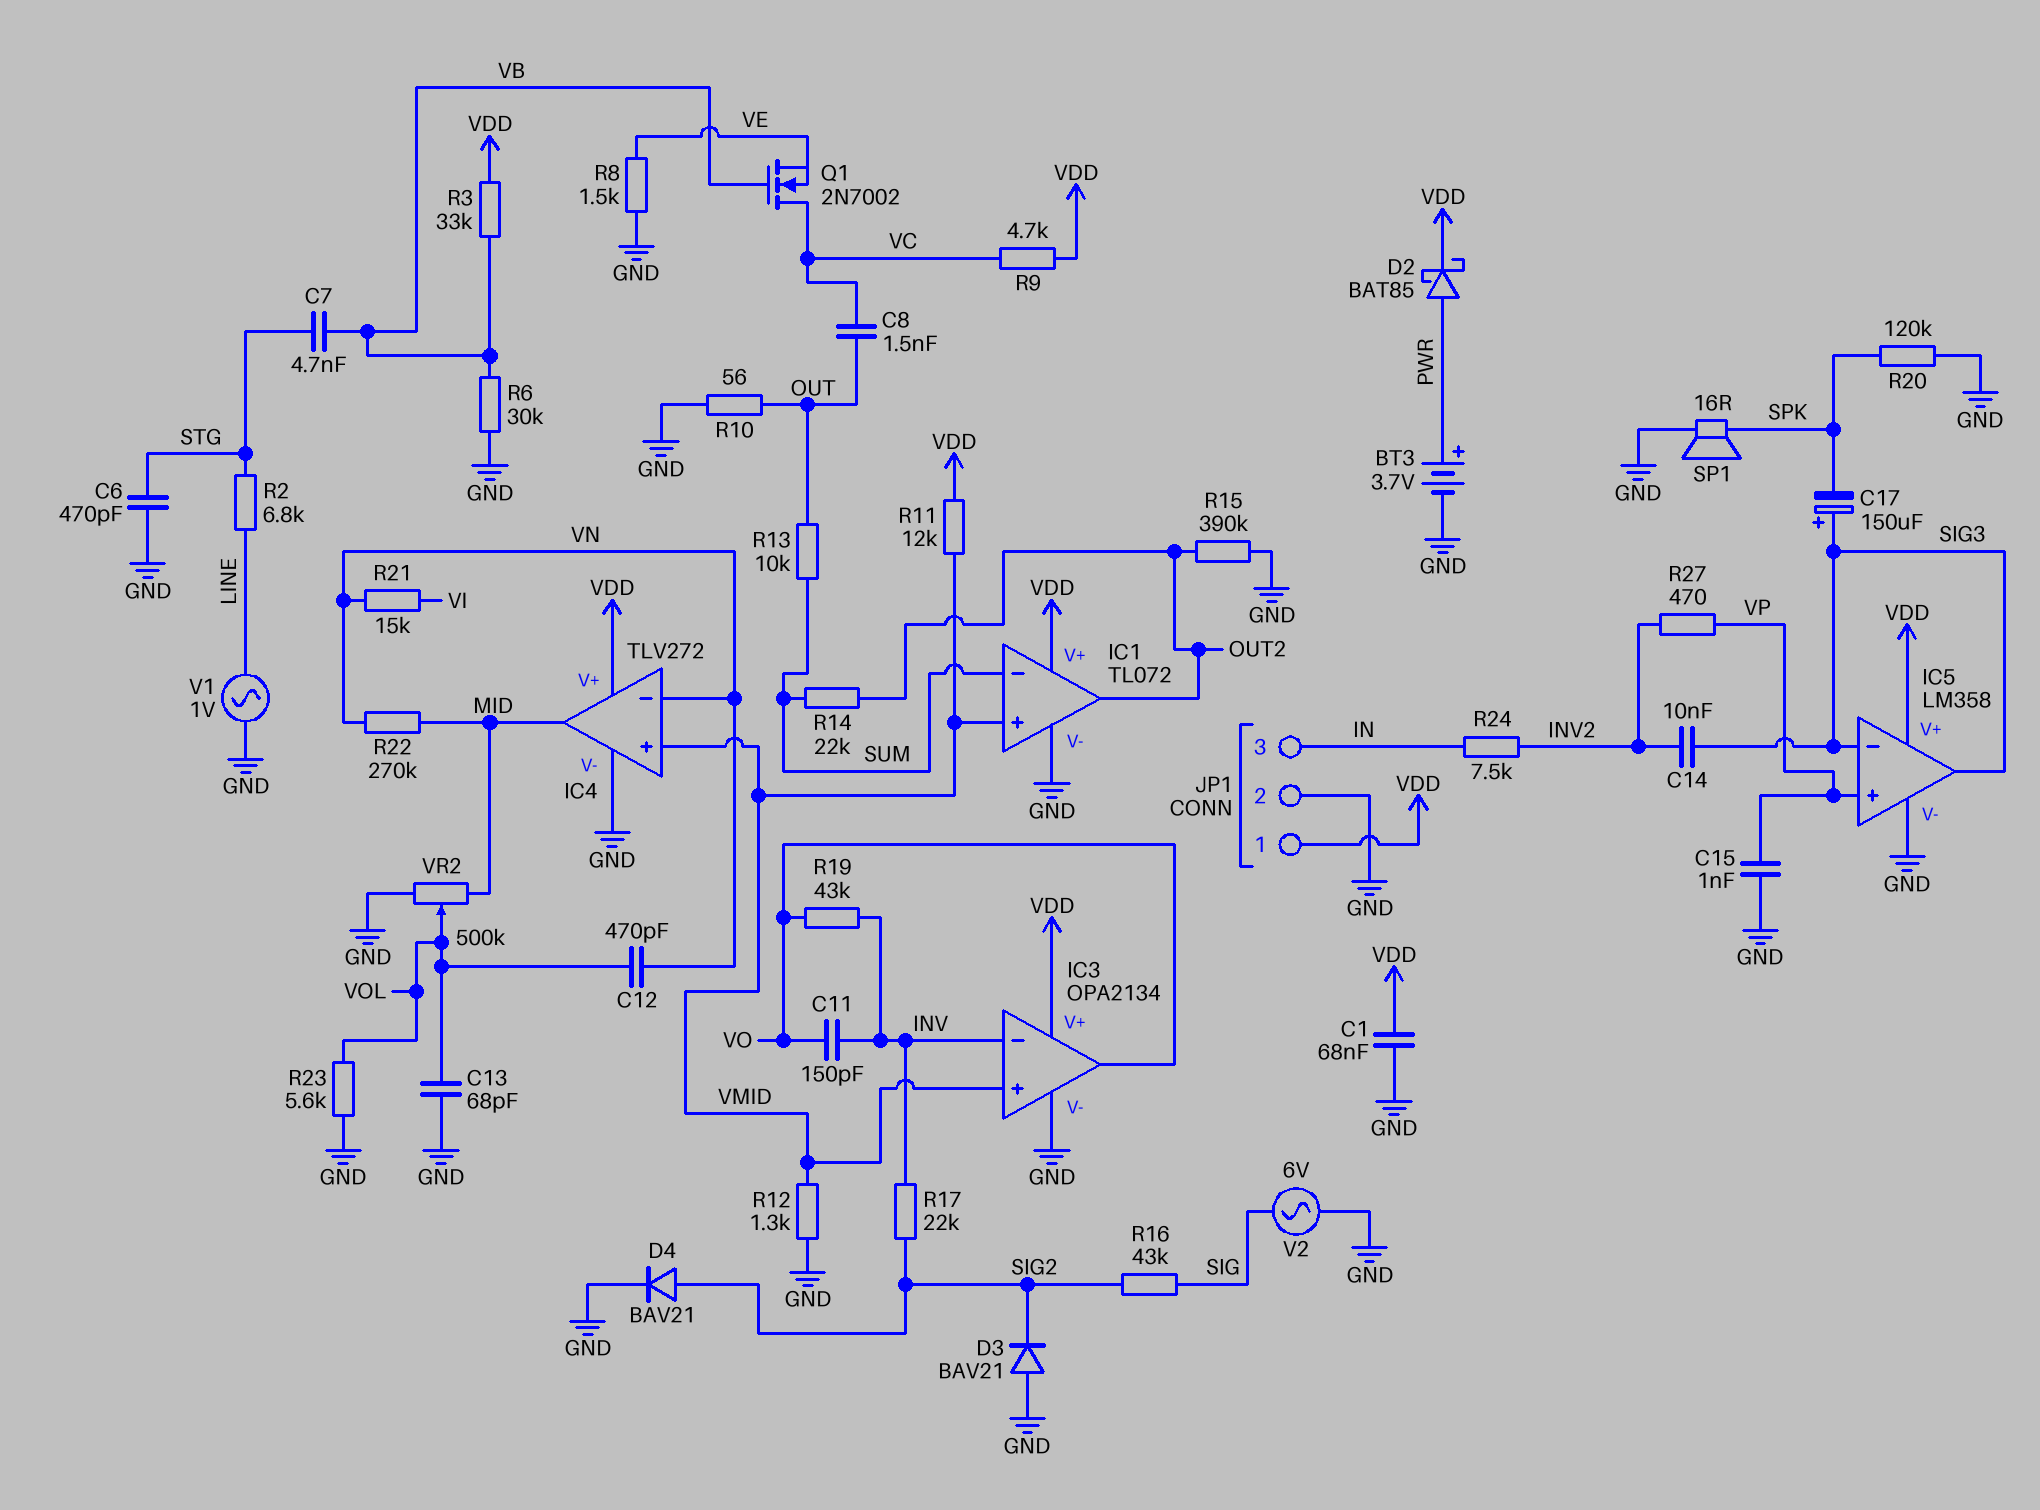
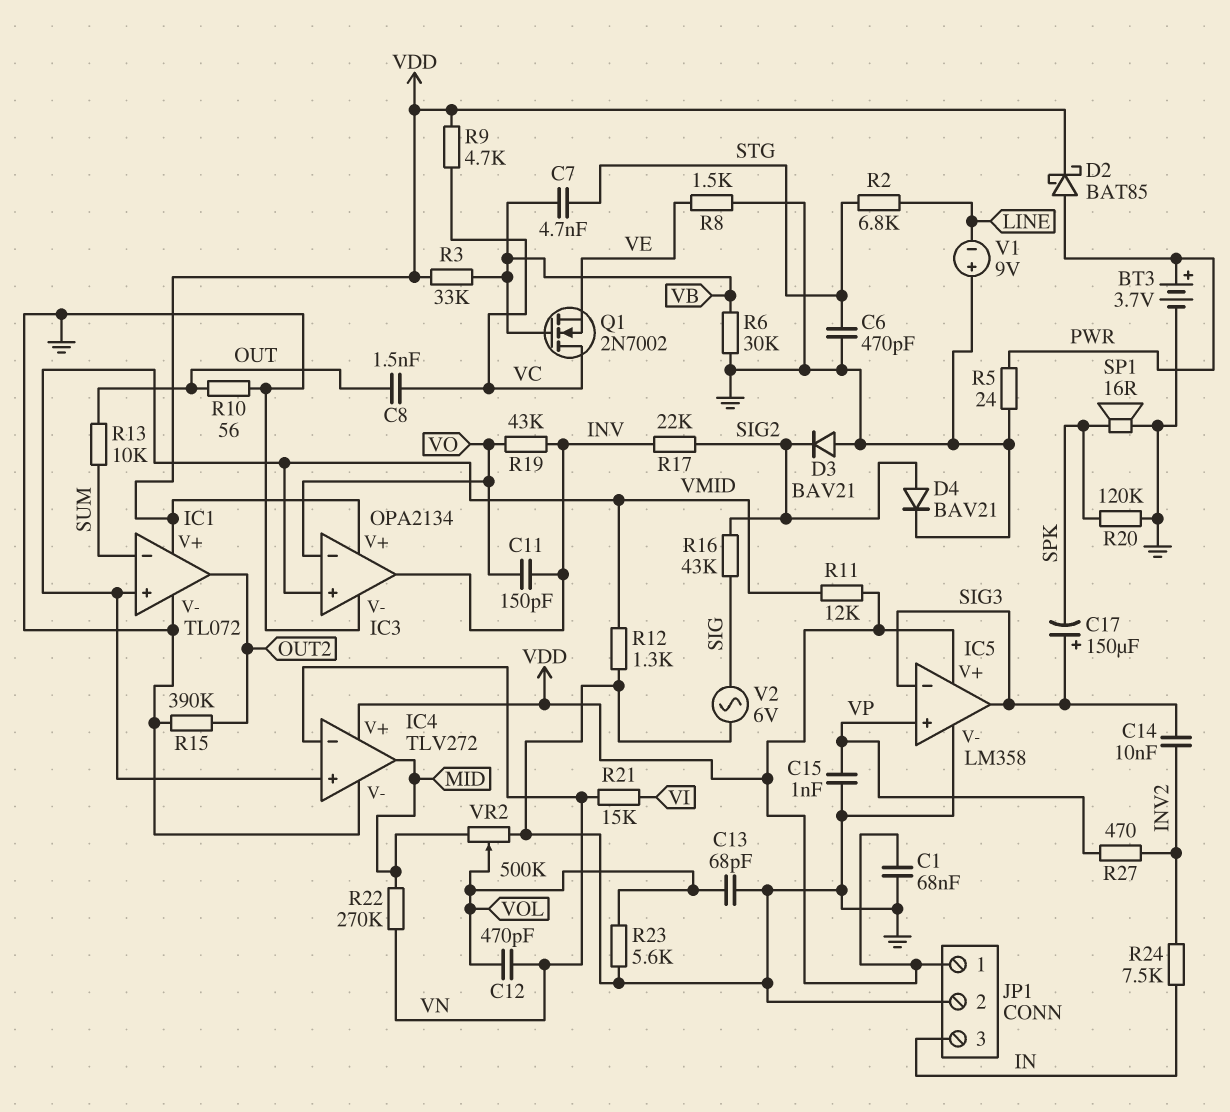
IC3 pin in-: INV -> VO
IC3 pin out: VO -> INV
R5: none -> 24 (GND, PWR)
R14: 22k (OUT2, SUM) -> none
V1: AC 1V (GND, LINE) -> 9V (plus GND, minus LINE)

